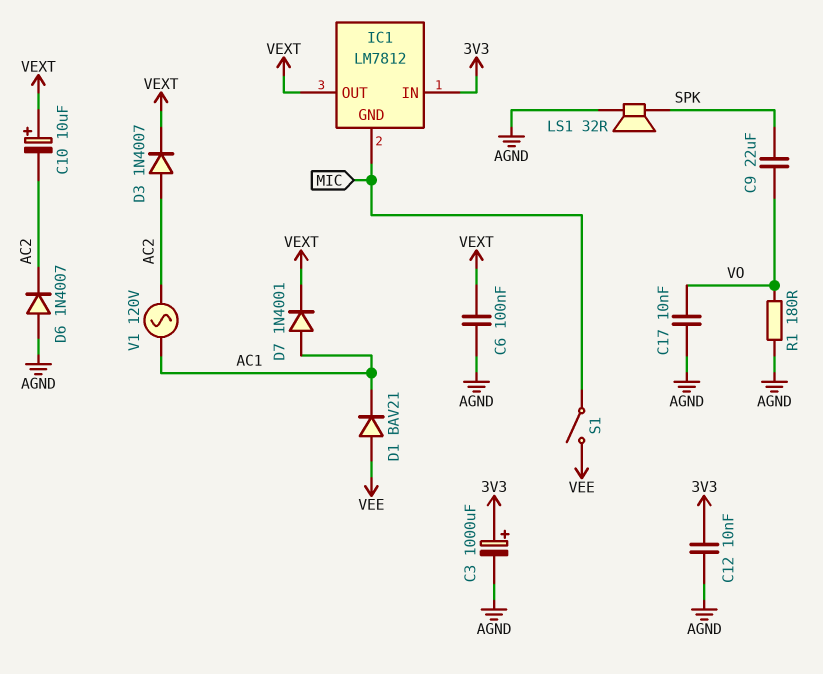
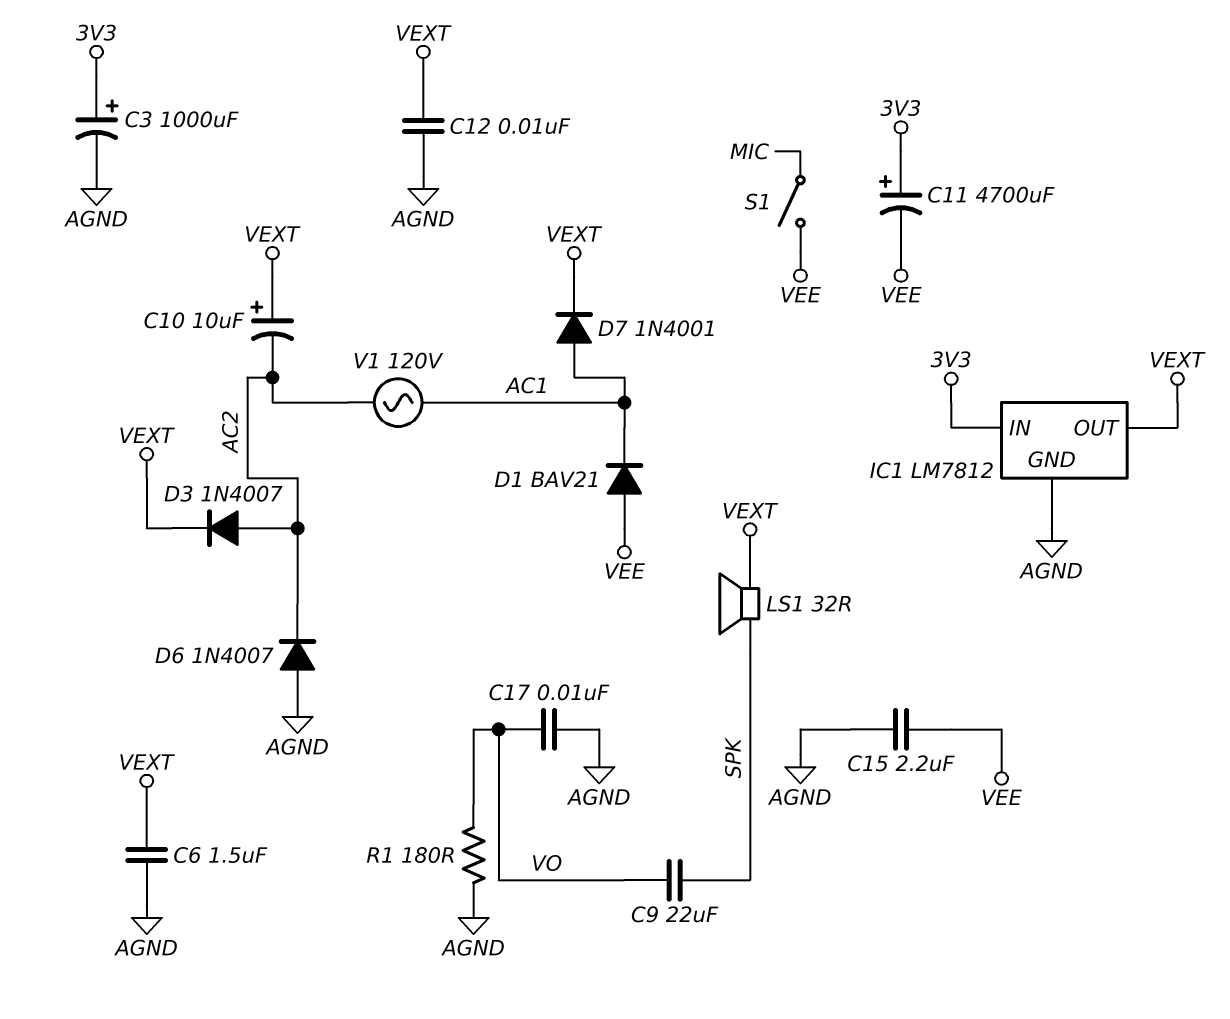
C6: 100nF (AGND, VEXT) -> 1.5uF (AGND, VEXT)
C11: none -> 4700uF (plus 3V3, minus VEE)
C12: 10nF (3V3, AGND) -> 10nF (AGND, VEXT)
C15: none -> 2.2uF (AGND, VEE)
IC1 pin GND: MIC -> AGND
LS1: speaker 32R (AGND, SPK) -> speaker 32R (SPK, VEXT)

